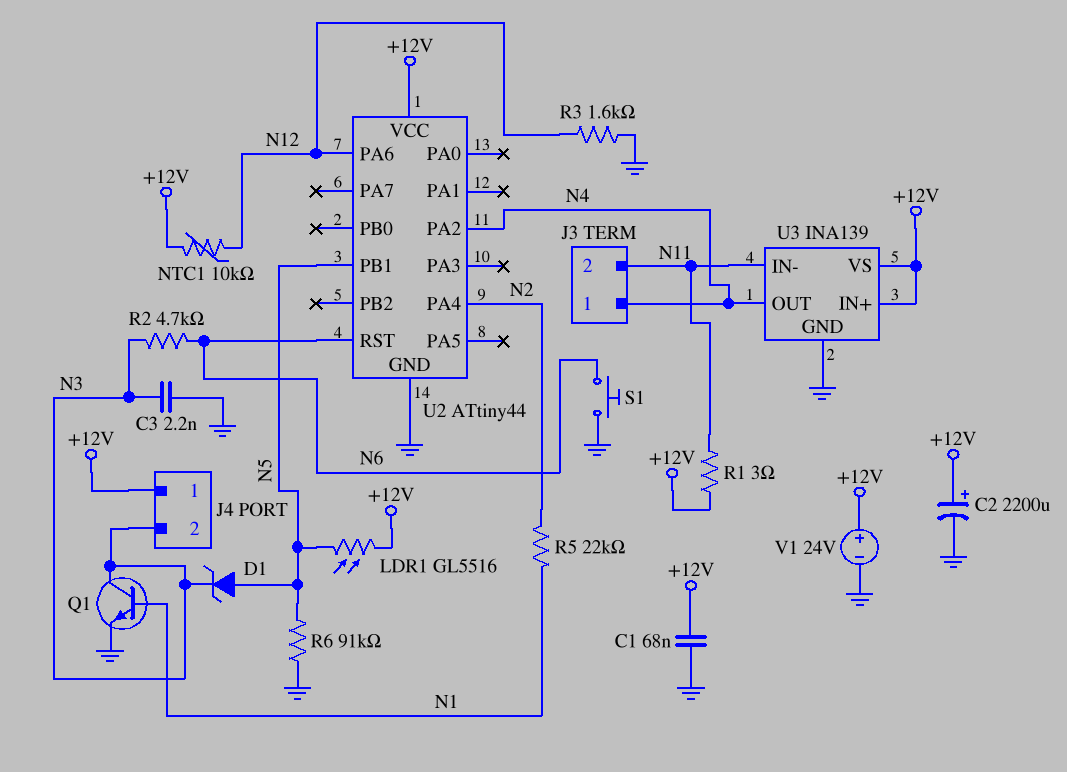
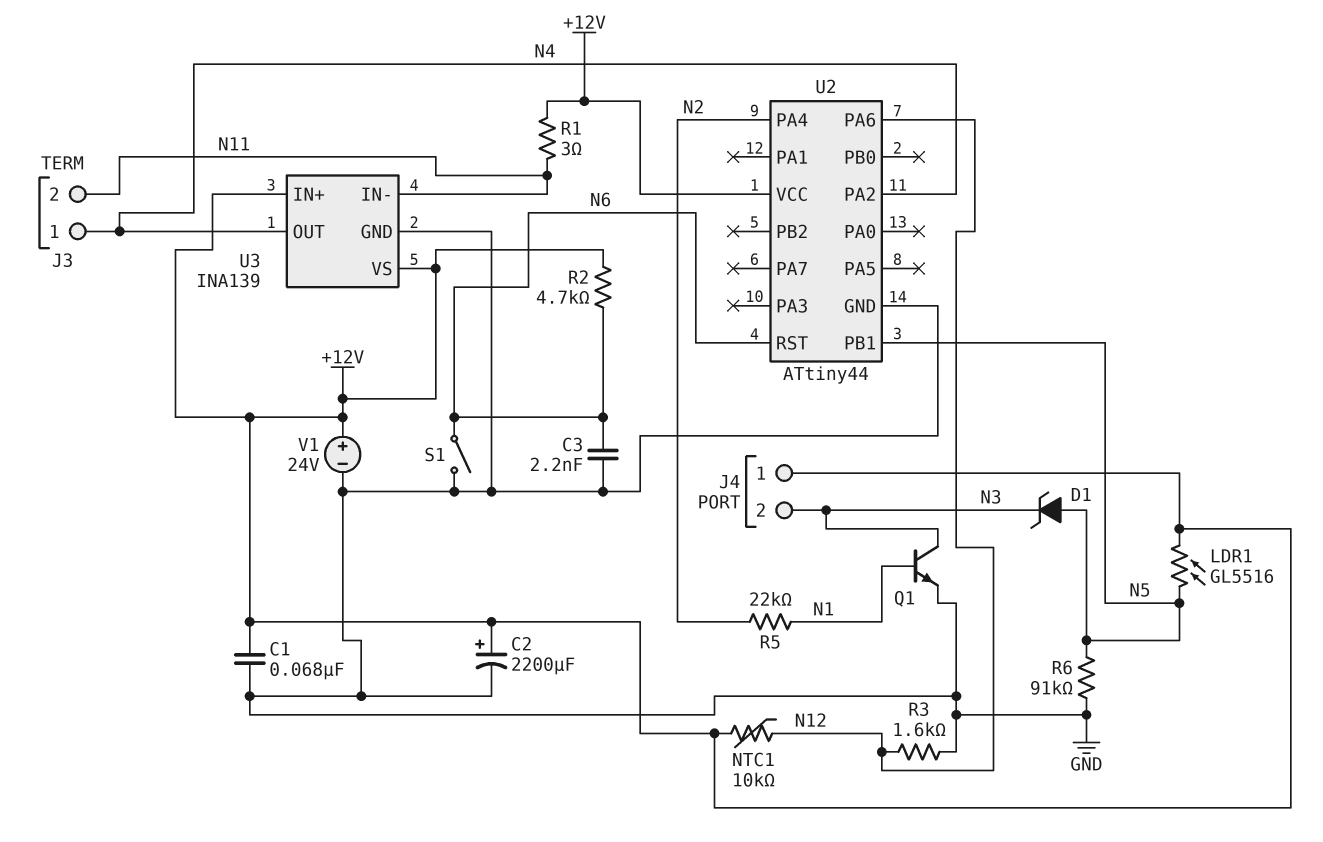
C3: 2.2nF (GND, N3) -> 2.2nF (GND, N6)
R2: 4.7k (N3, N6) -> 4.7k (+12V, N6)
S1: button (GND, N6) -> switch (GND, N6)

